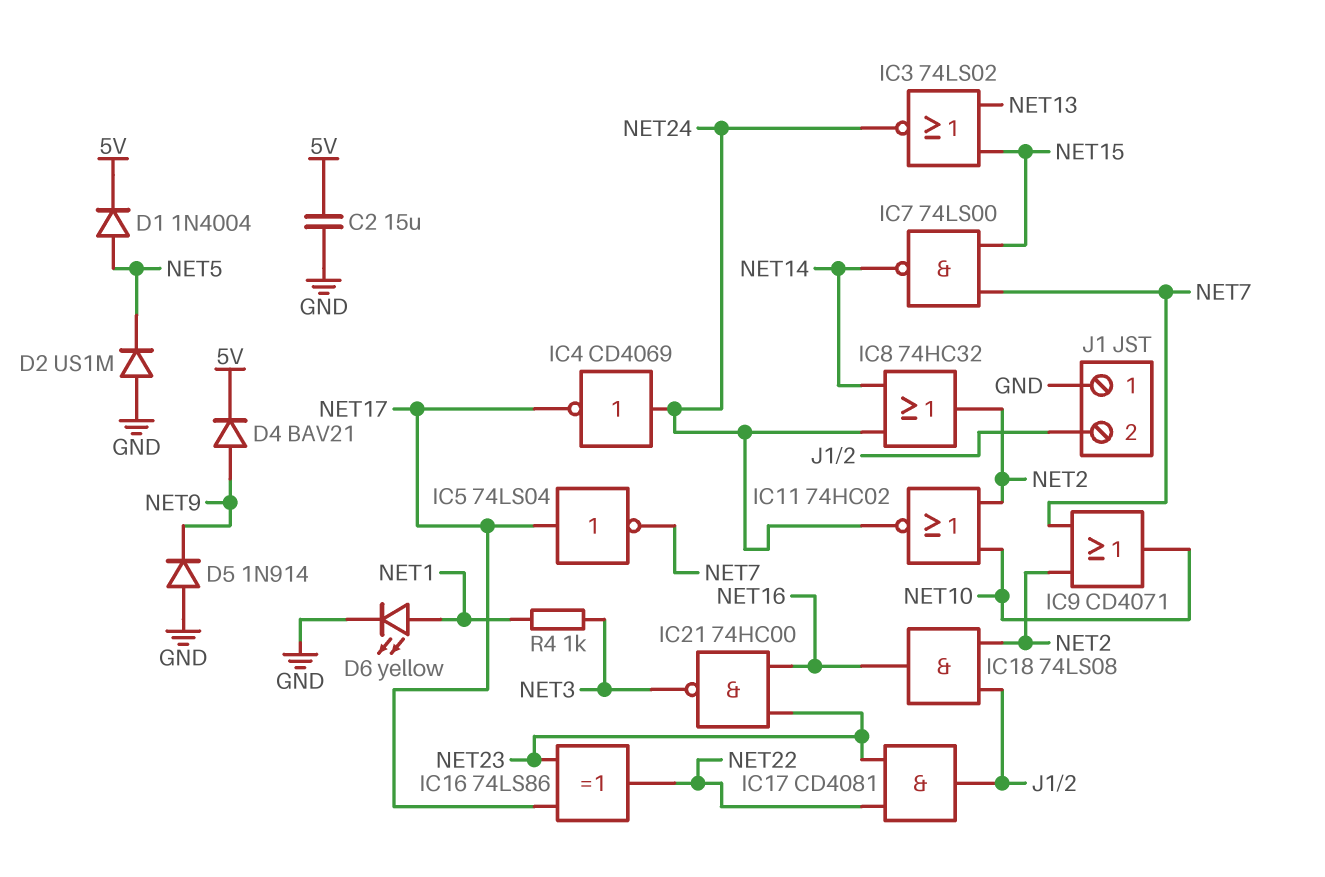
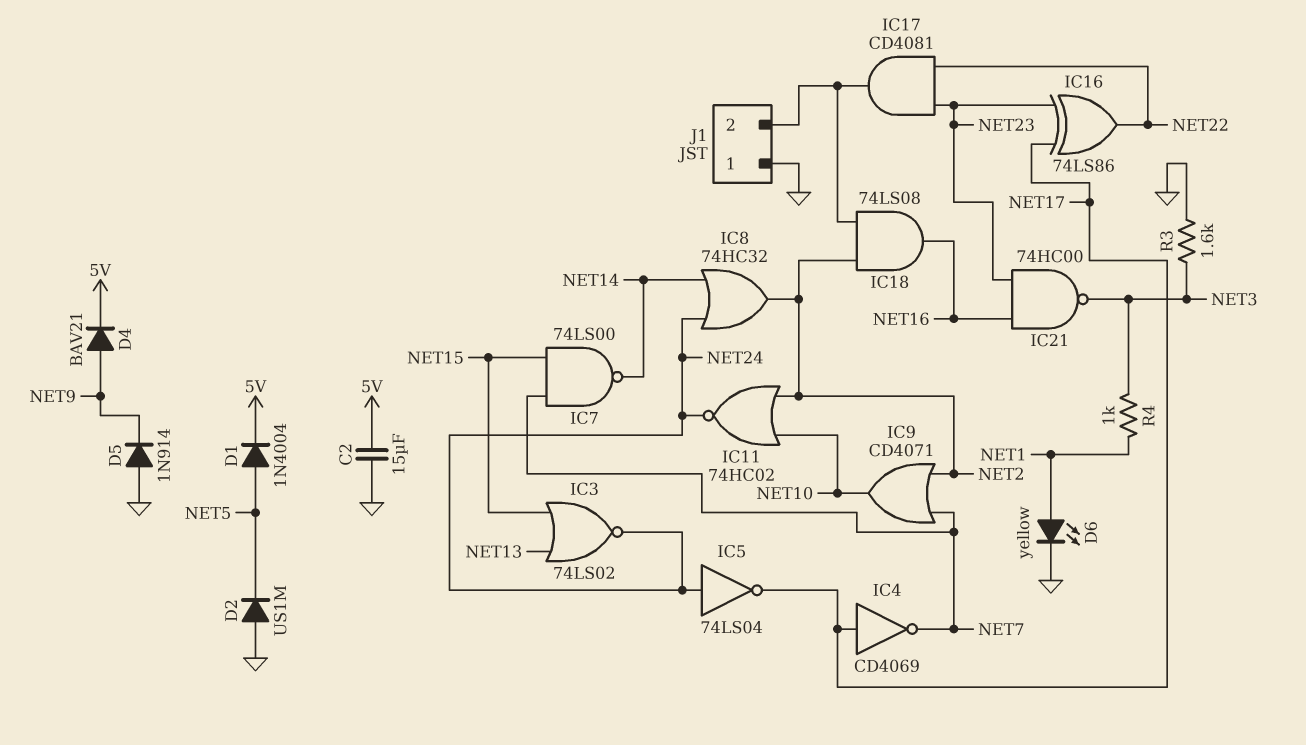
IC4: NOT CD4069 (in NET24, out NET17) -> NOT CD4069 (in NET17, out NET7)
IC5: NOT 74LS04 (in NET17, out NET7) -> NOT 74LS04 (in NET24, out NET17)
R3: none -> 1.6k (GND, NET3)

